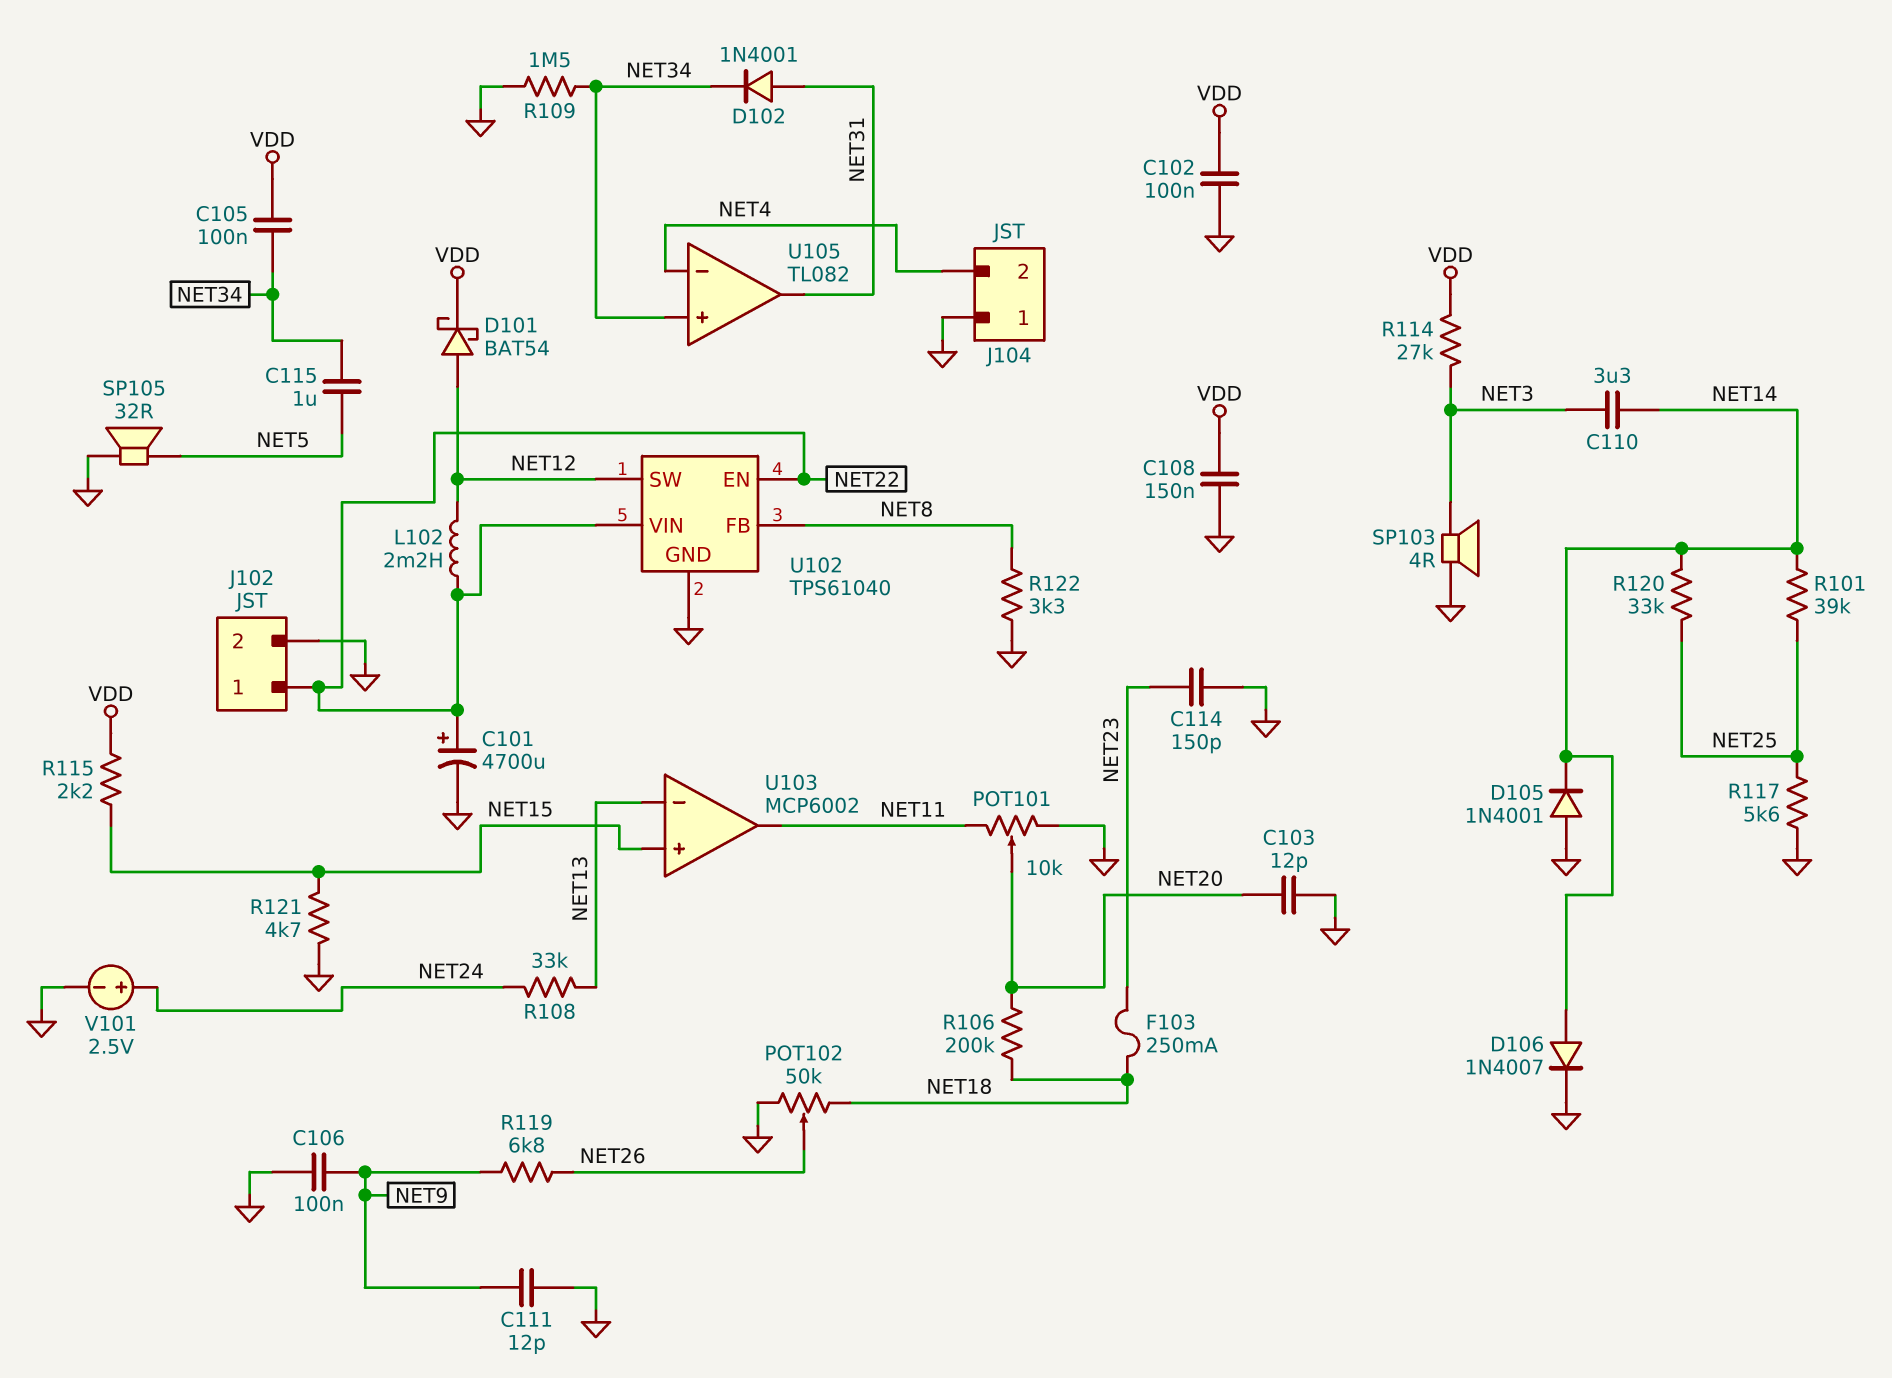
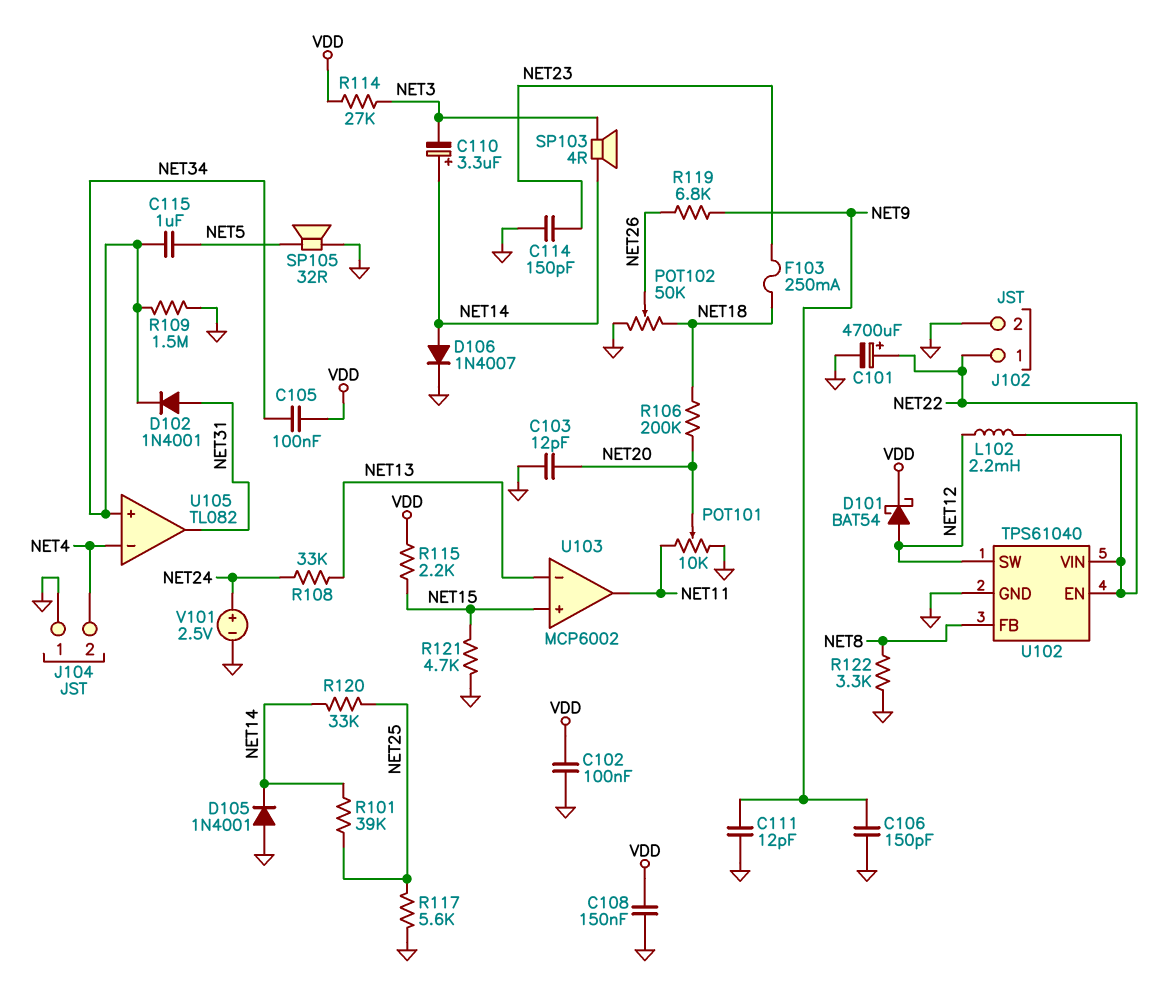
C106: 100nF (GND, NET9) -> 150pF (GND, NET9)
C110: 3.3uF (NET3, NET14) -> 3.3uF (plus NET14, minus NET3)
SP103: speaker 4R (GND, NET3) -> speaker 4R (NET3, NET14)

